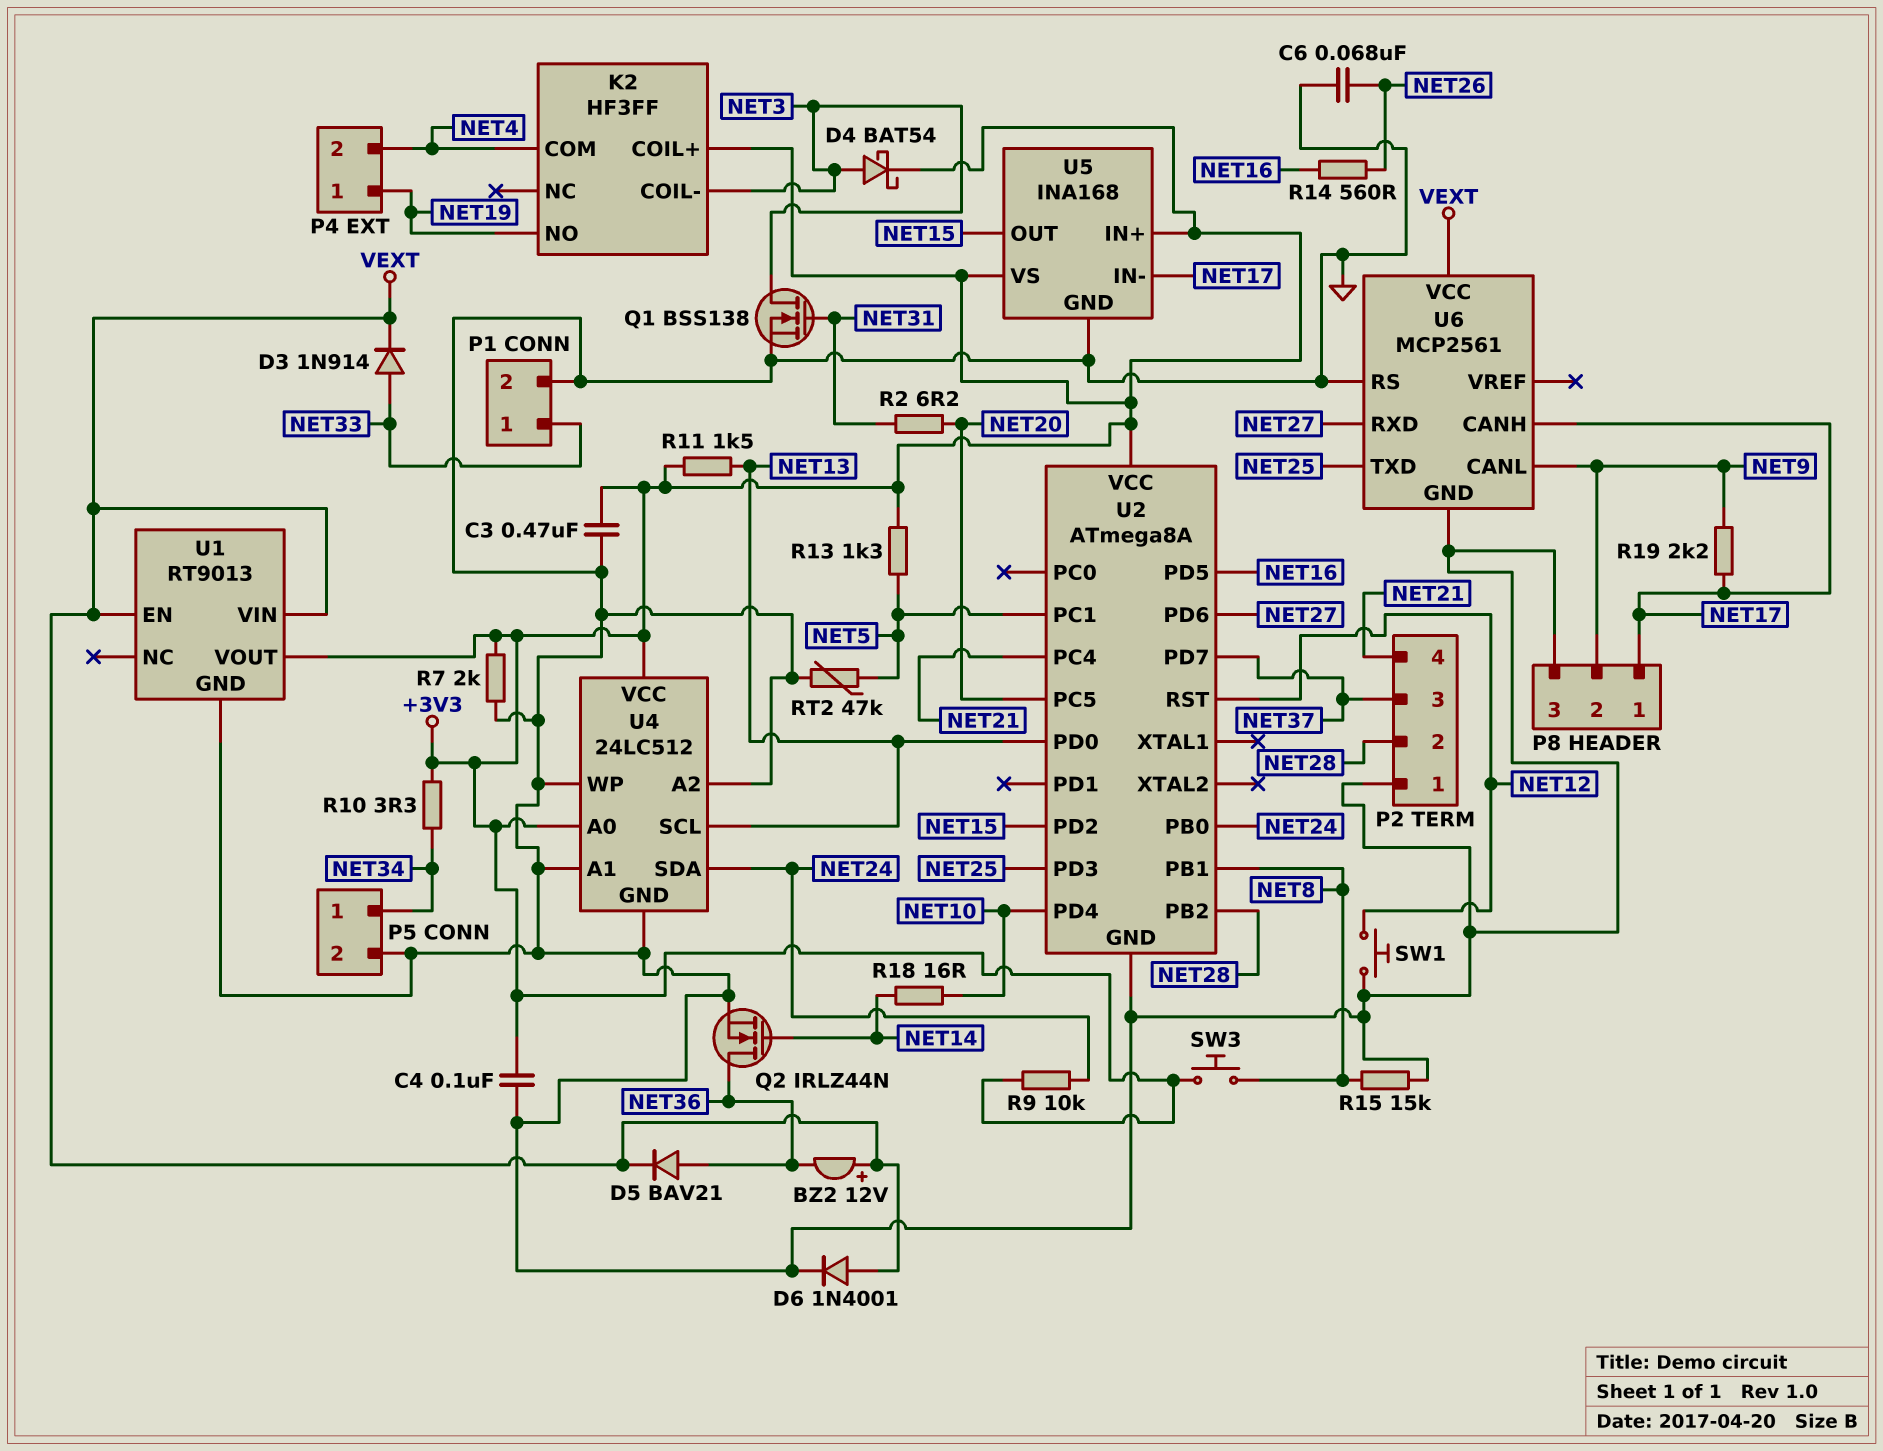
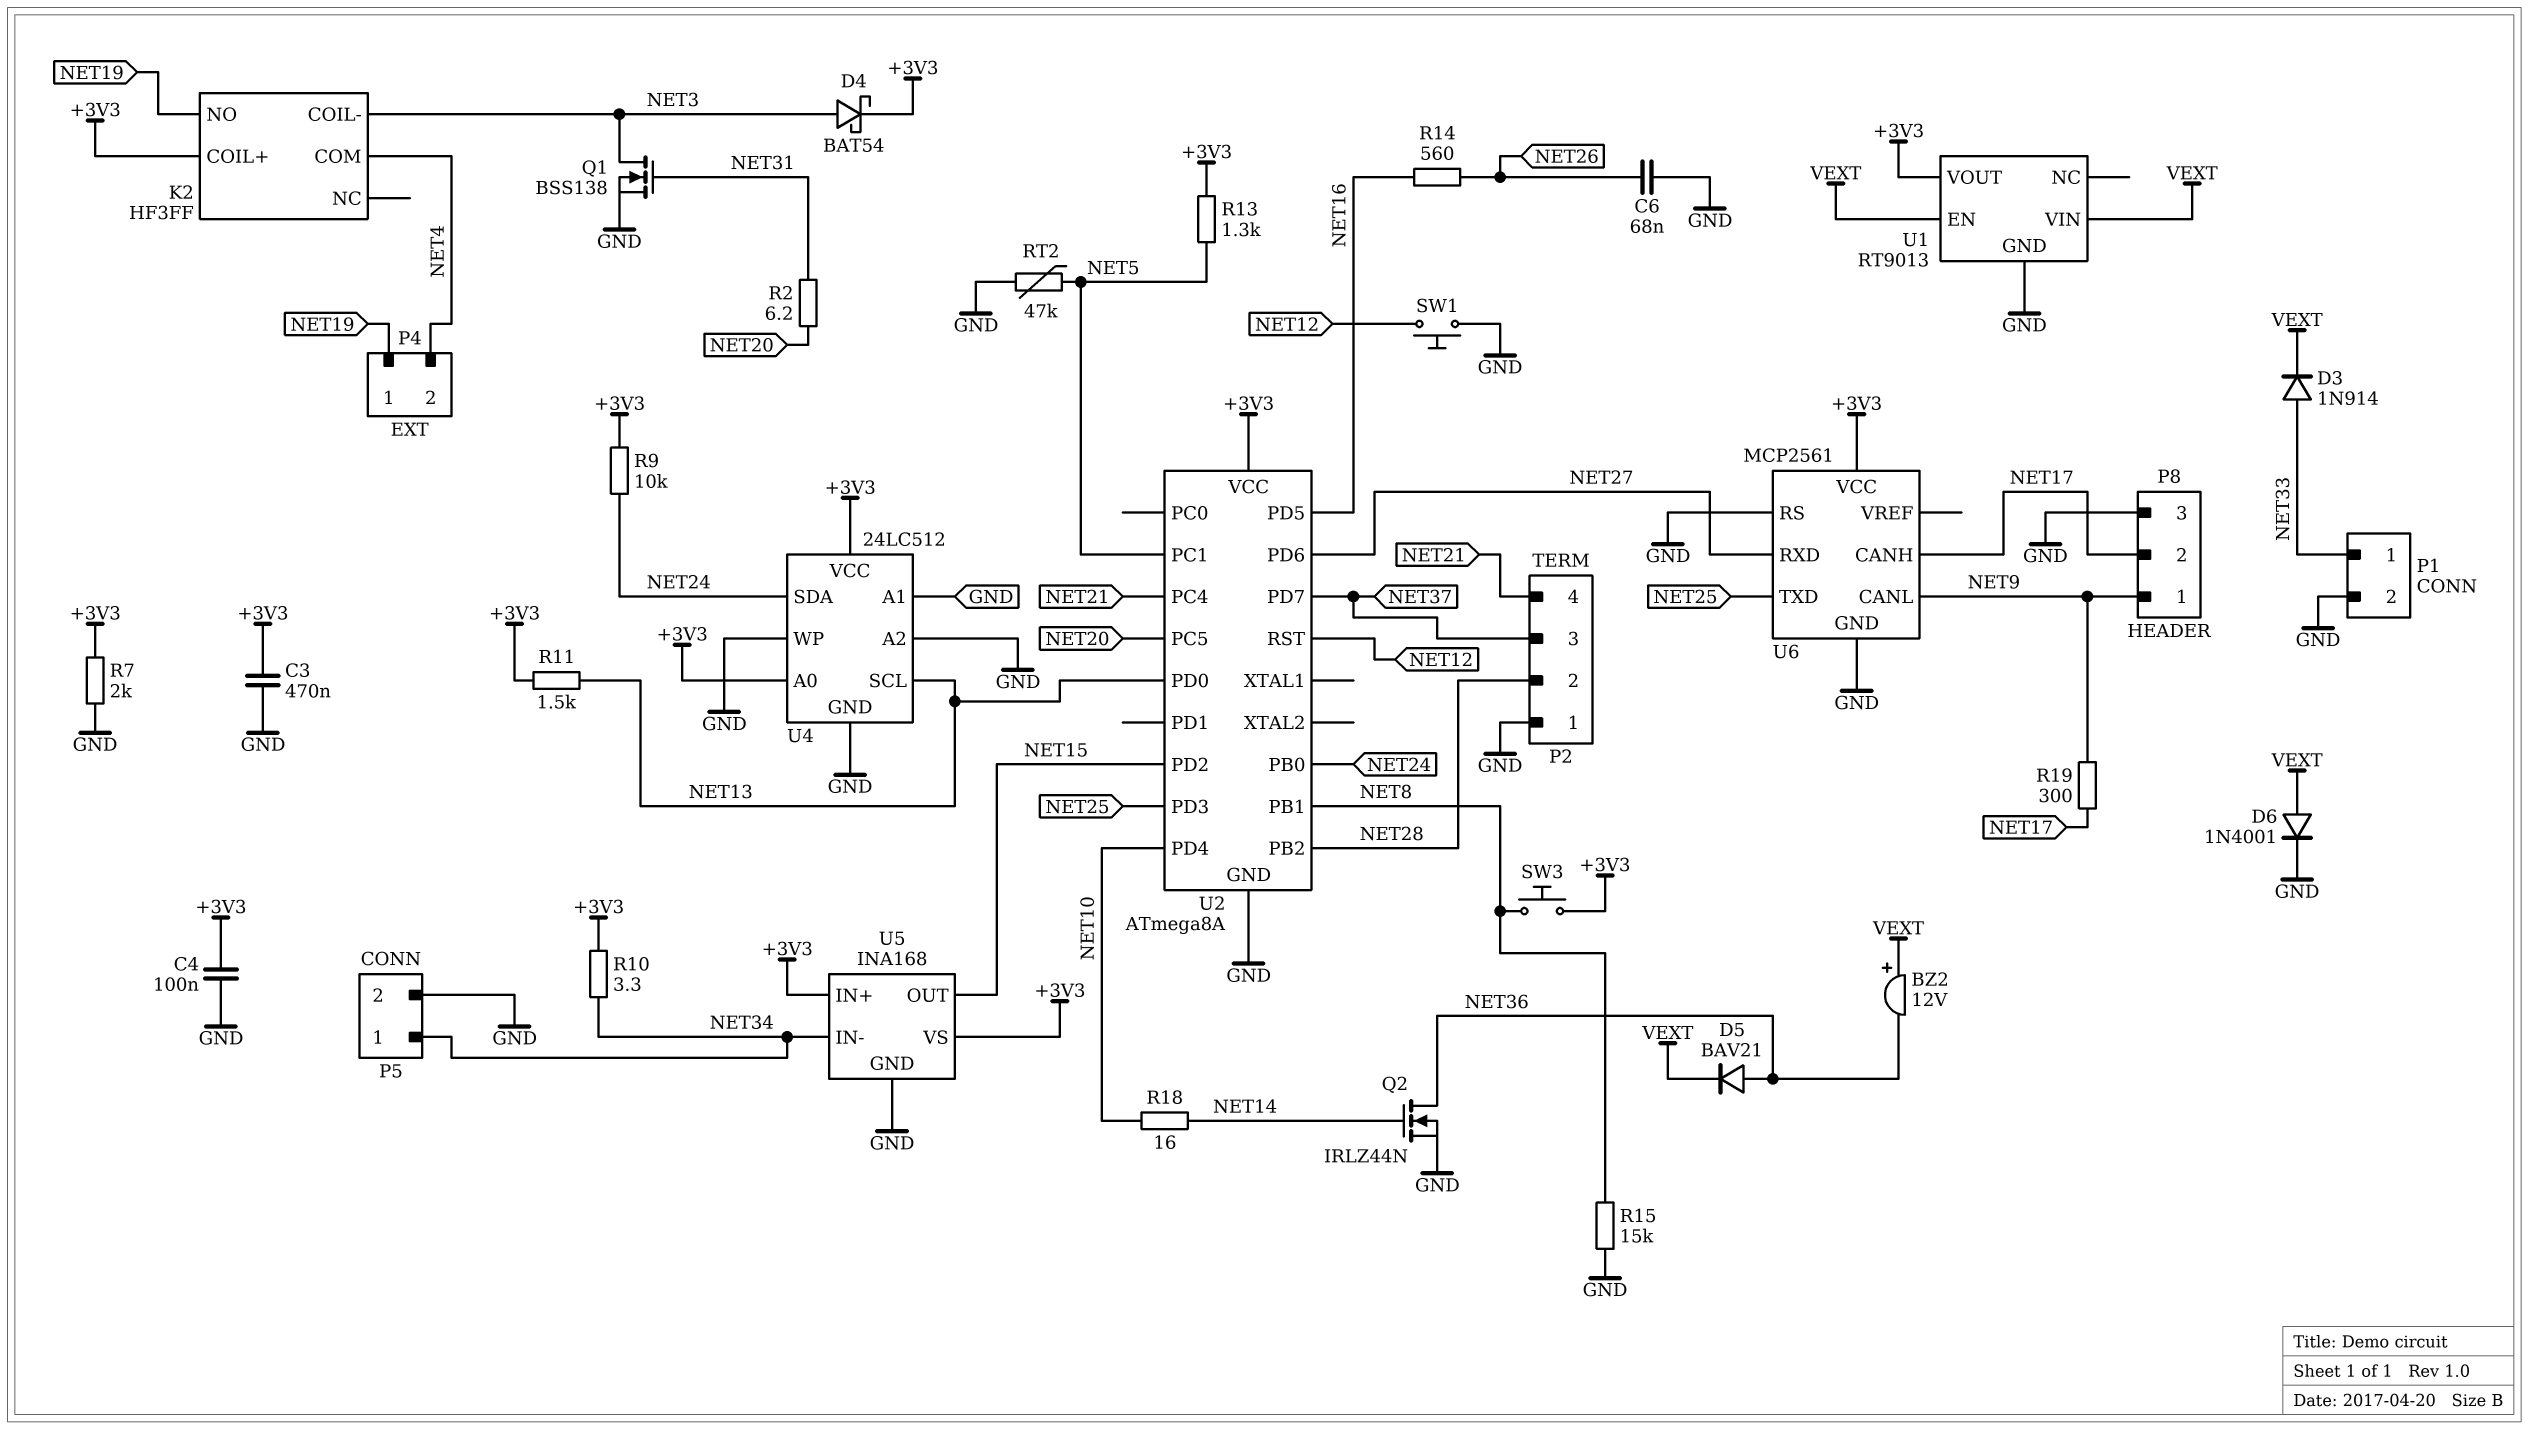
P8 pin 1: NET17 -> NET9
P8 pin 2: NET9 -> NET17
R19: 2.2k (NET9, NET17) -> 300 (NET9, NET17)
U5 pin IN-: NET17 -> NET34
U6 pin VCC: VEXT -> +3V3

